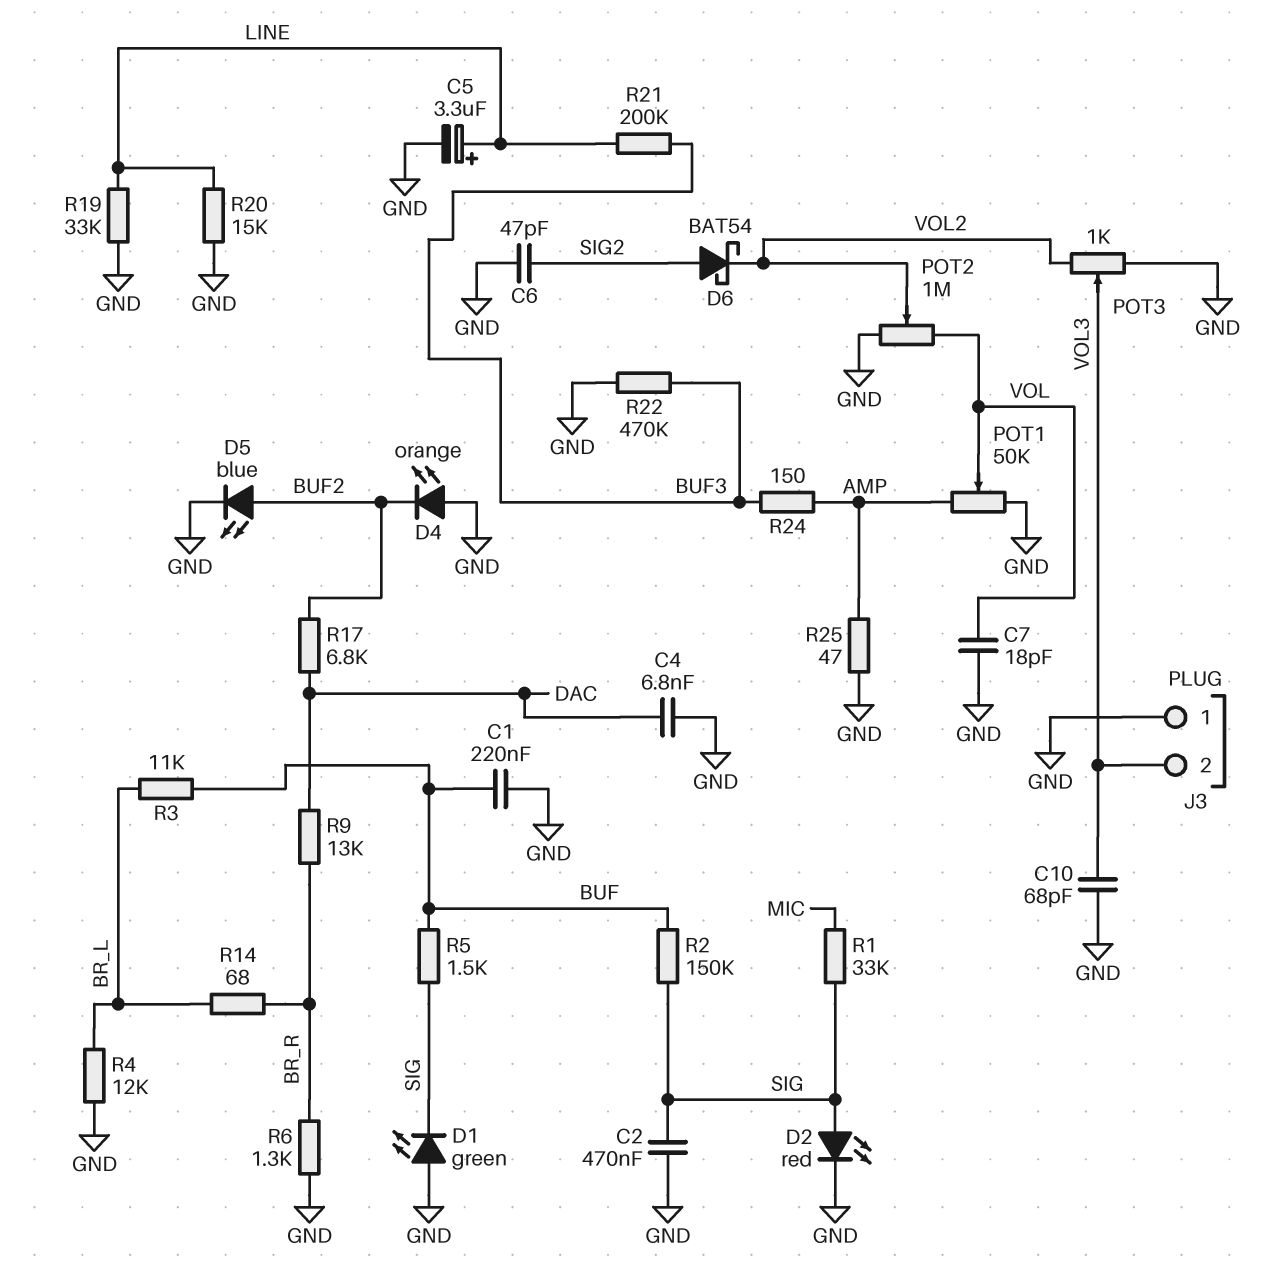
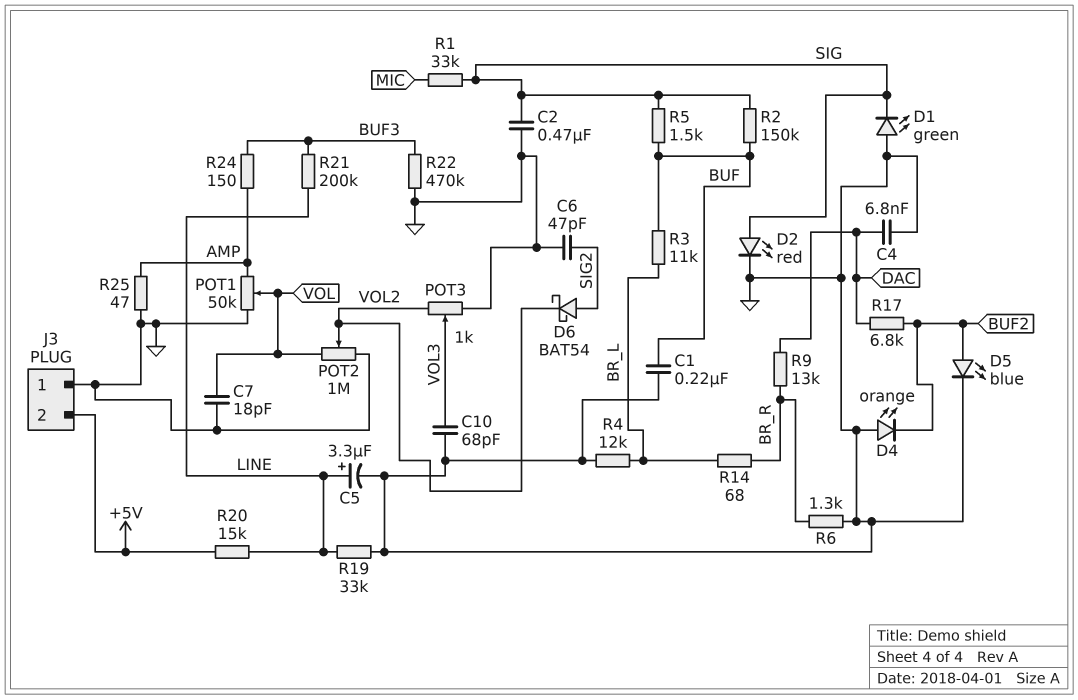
J3 pin 2: VOL3 -> +5V
R20: 15k (GND, LINE) -> 15k (+5V, LINE)

